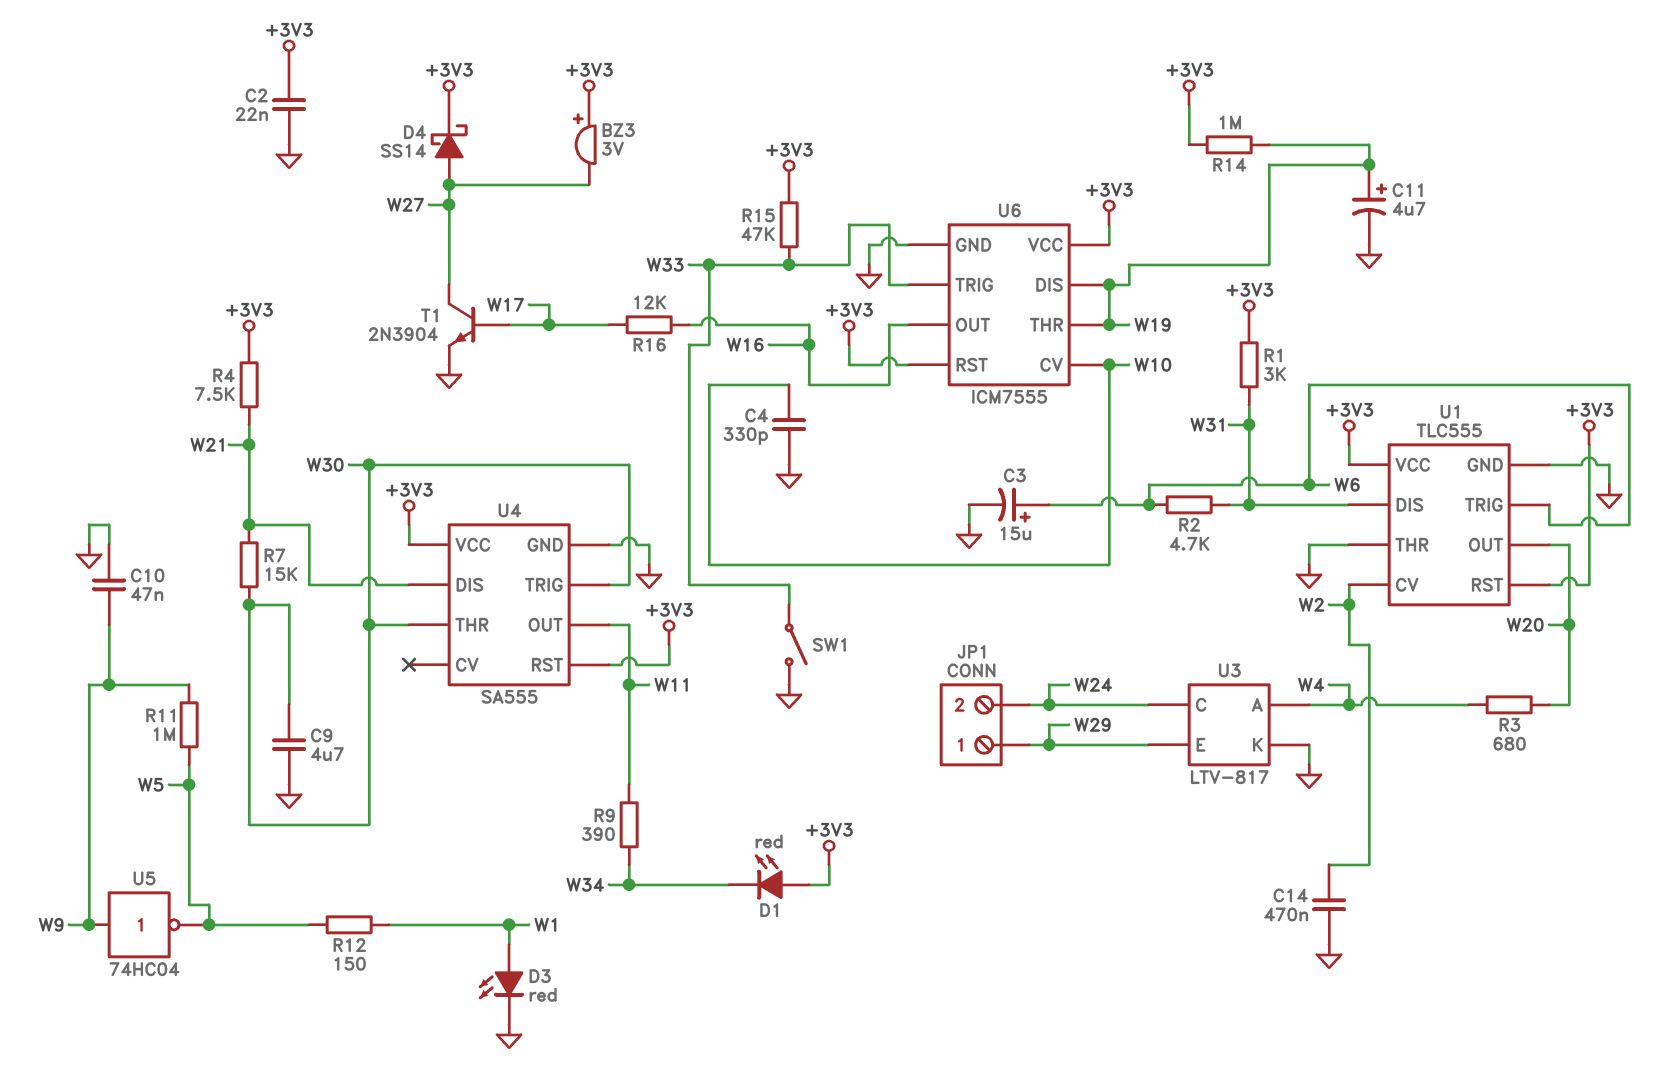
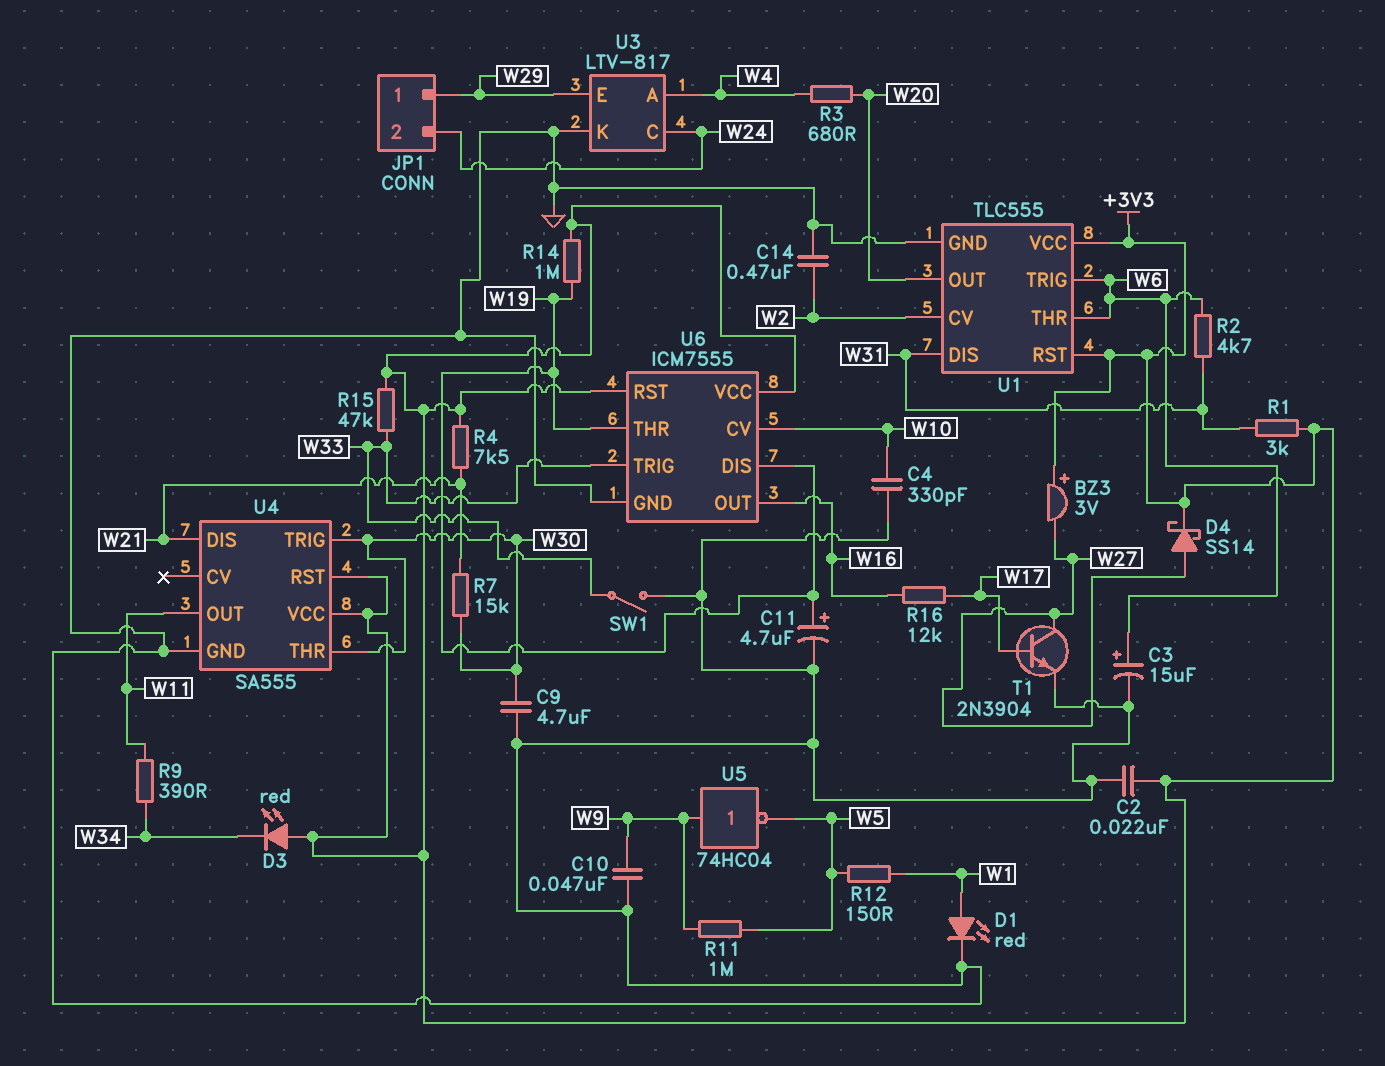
D1: LED red (A +3V3, K W34) -> LED red (A W1, K GND)
D3: LED red (A W1, K GND) -> LED red (A +3V3, K W34)
U1 pin THR: GND -> W6

